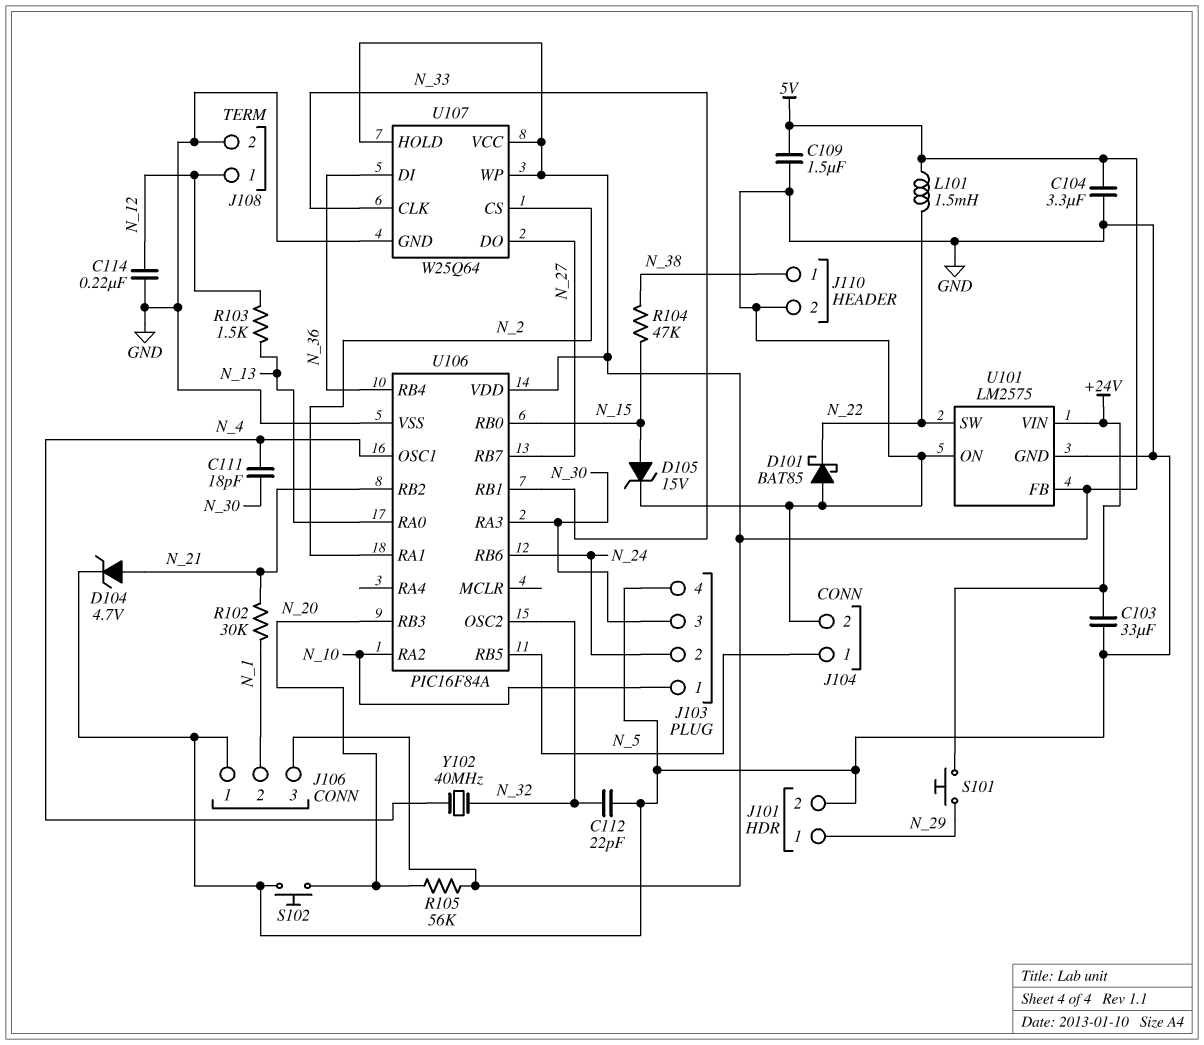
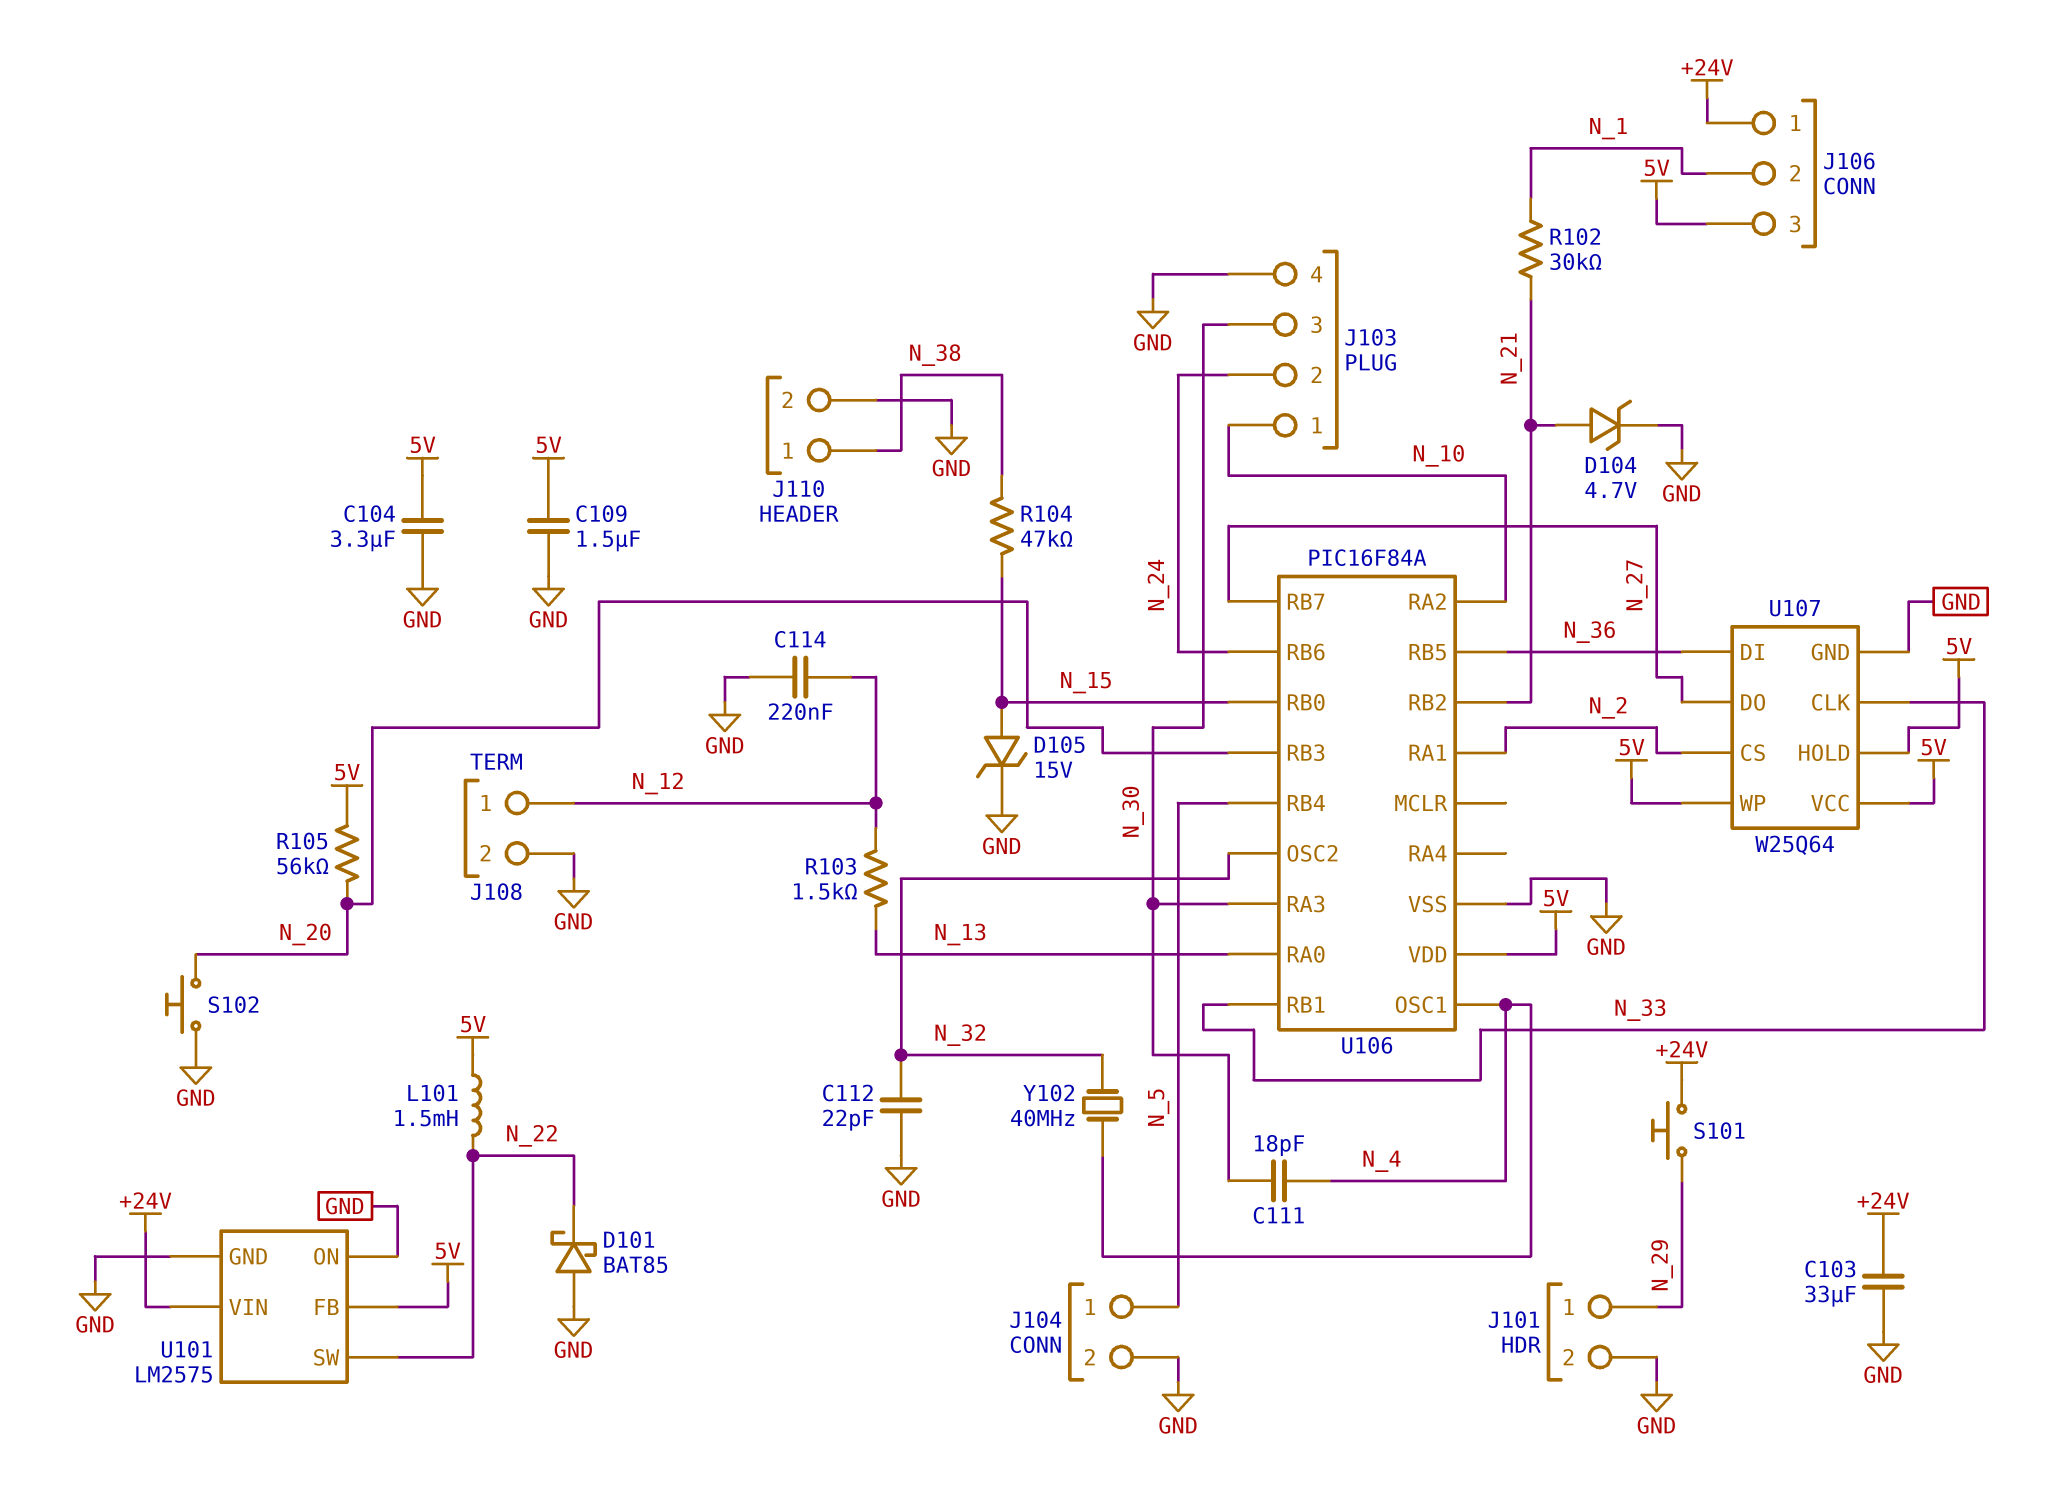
J106 pin 1: GND -> +24V
U106 pin RB4: N_36 -> N_5
U106 pin RB5: N_5 -> N_36

